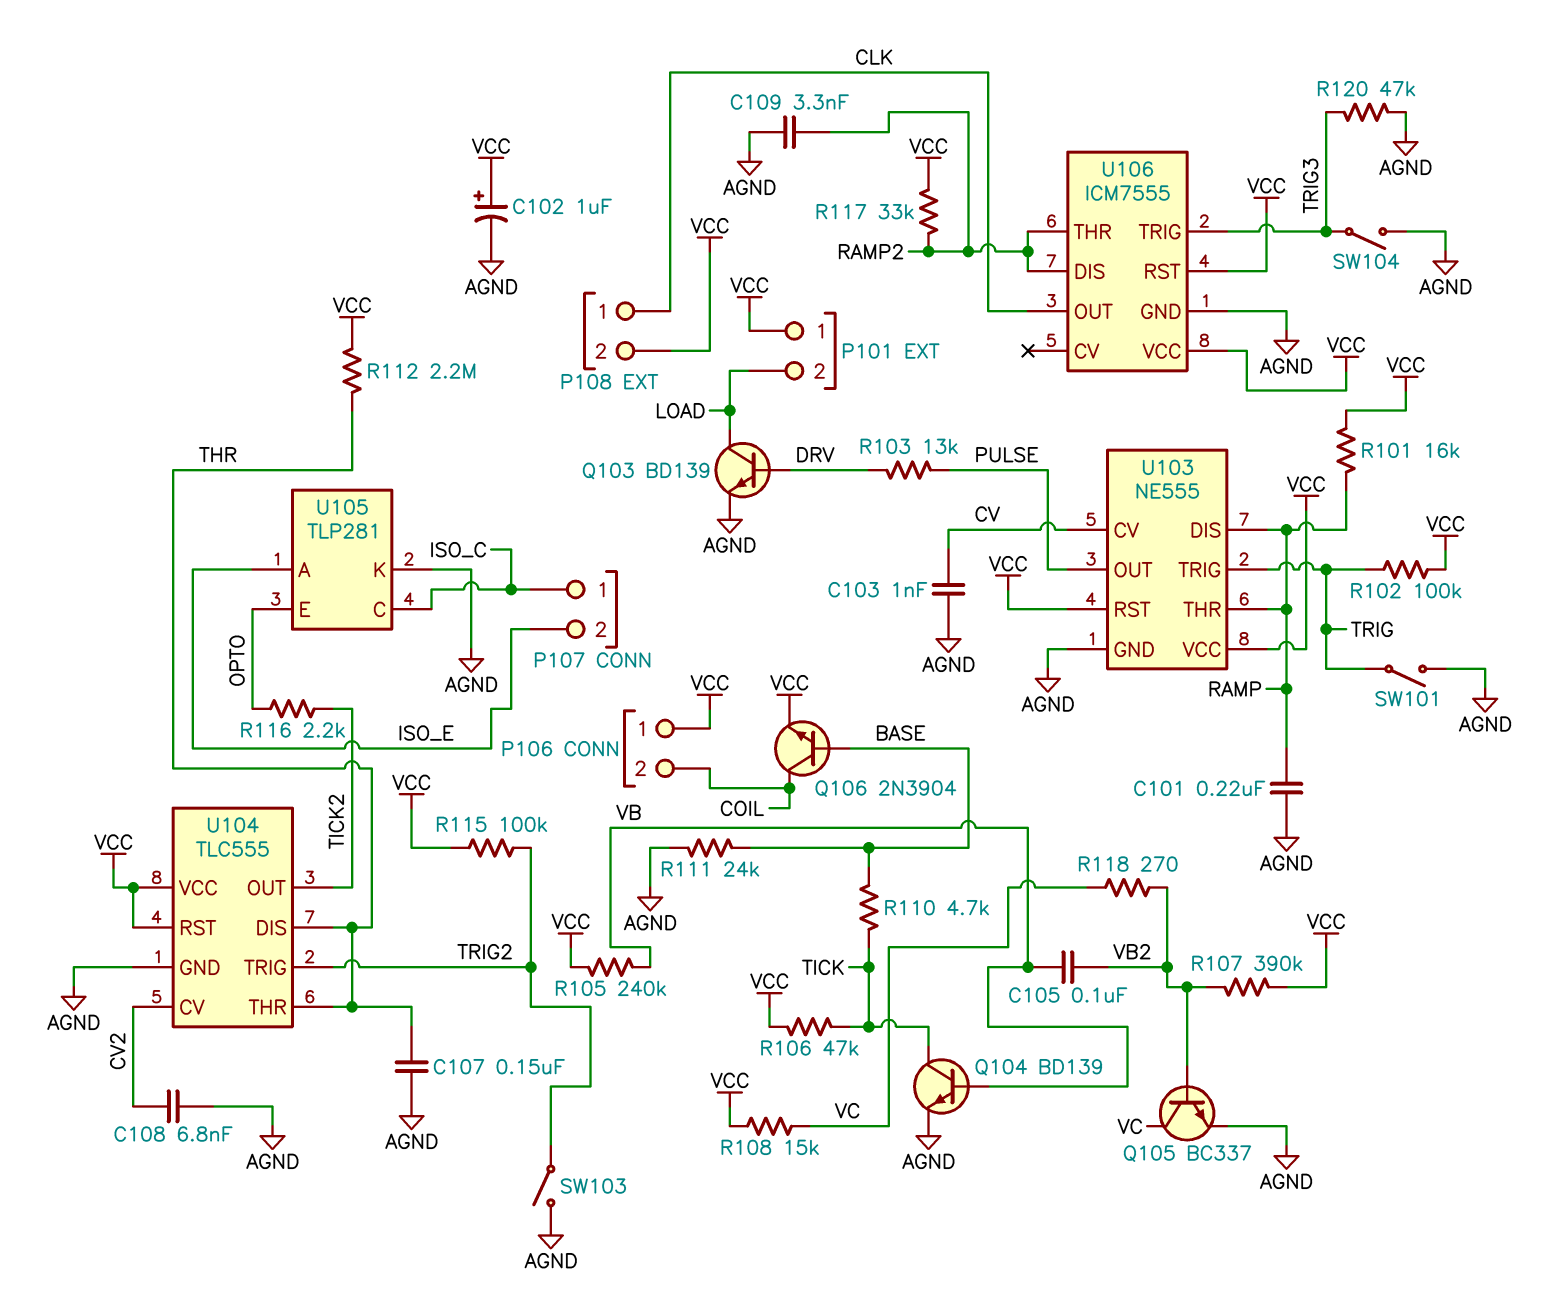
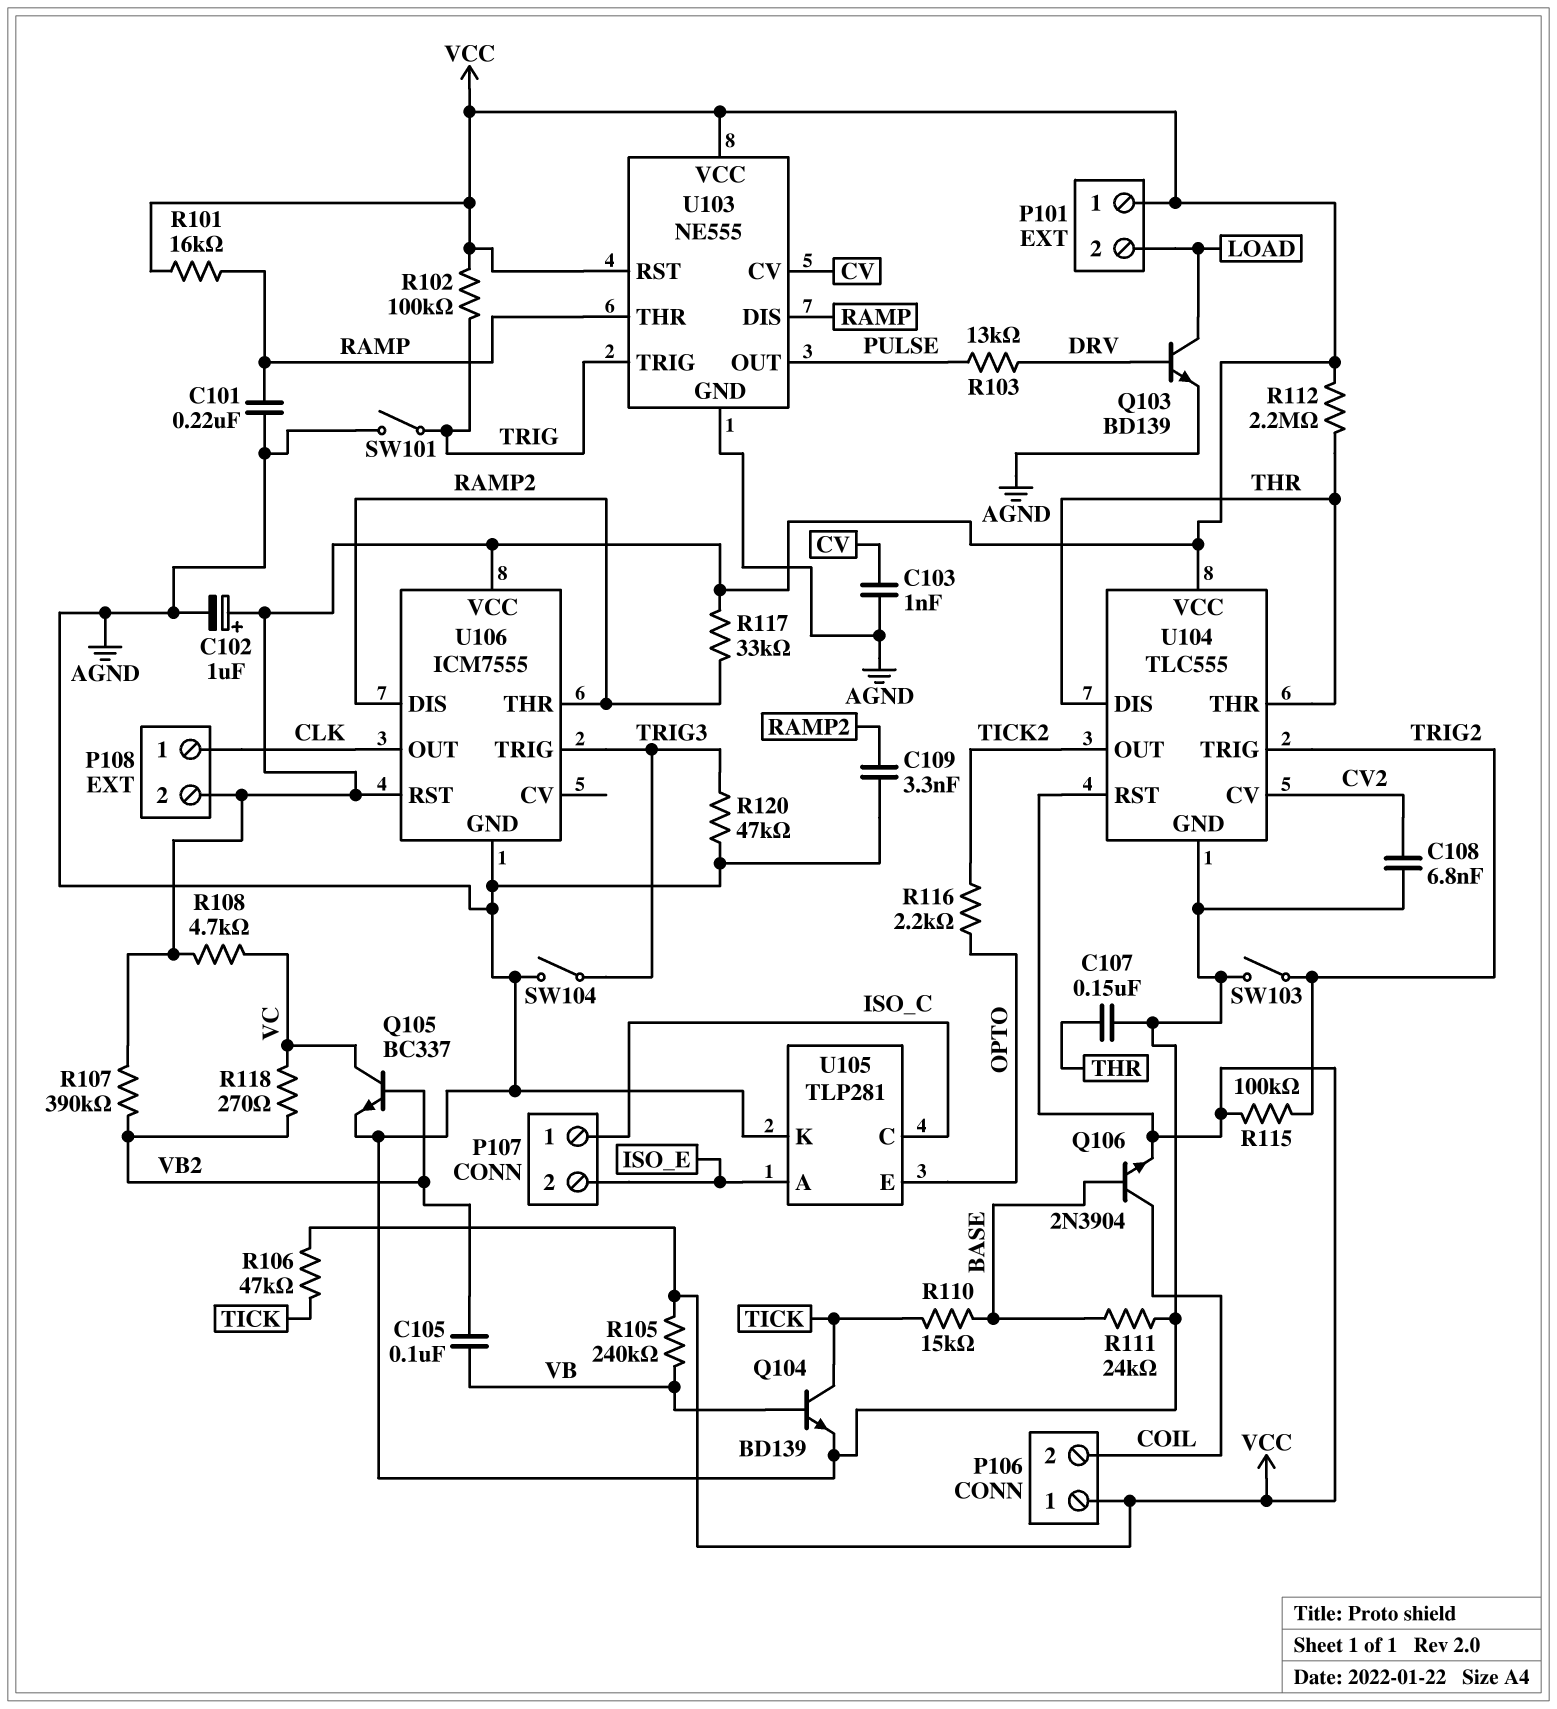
R108: 15k (VC, VCC) -> 4.7k (VC, VCC)
R110: 4.7k (BASE, TICK) -> 15k (BASE, TICK)

